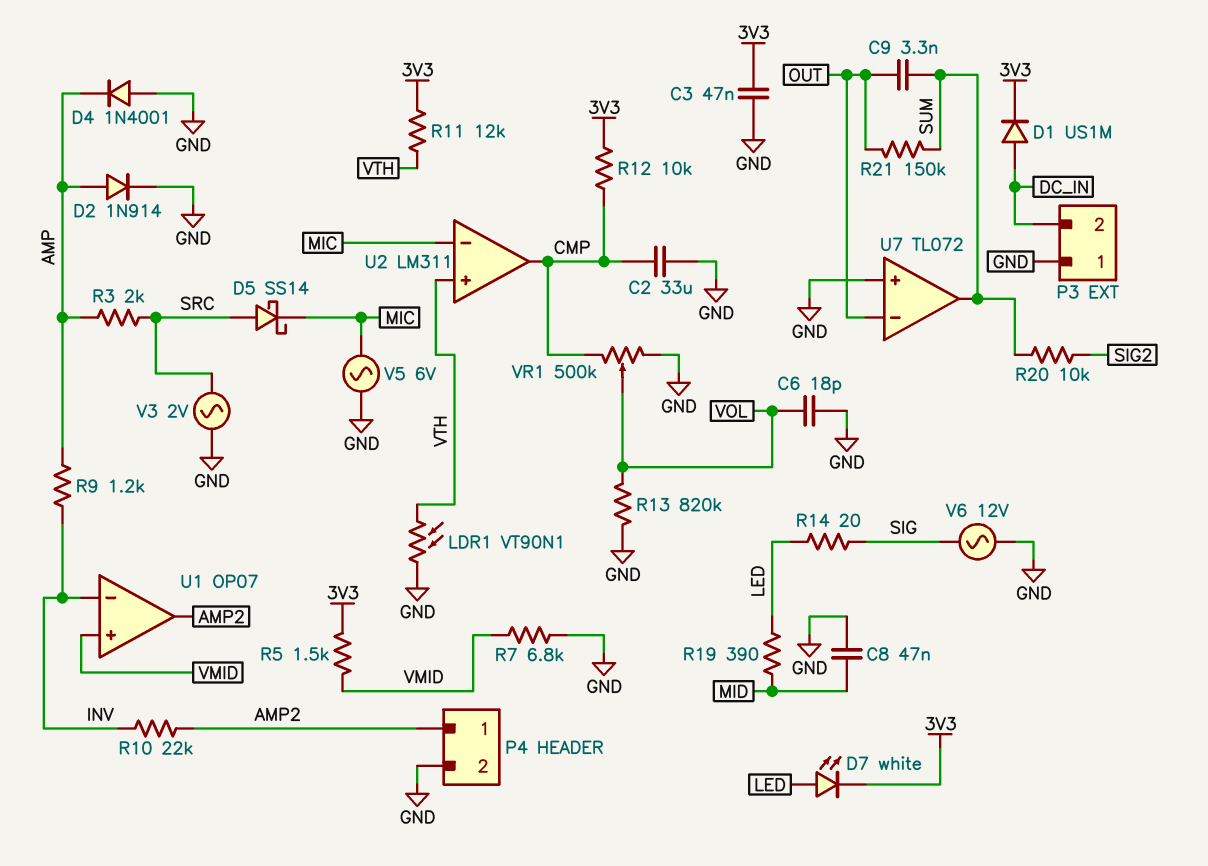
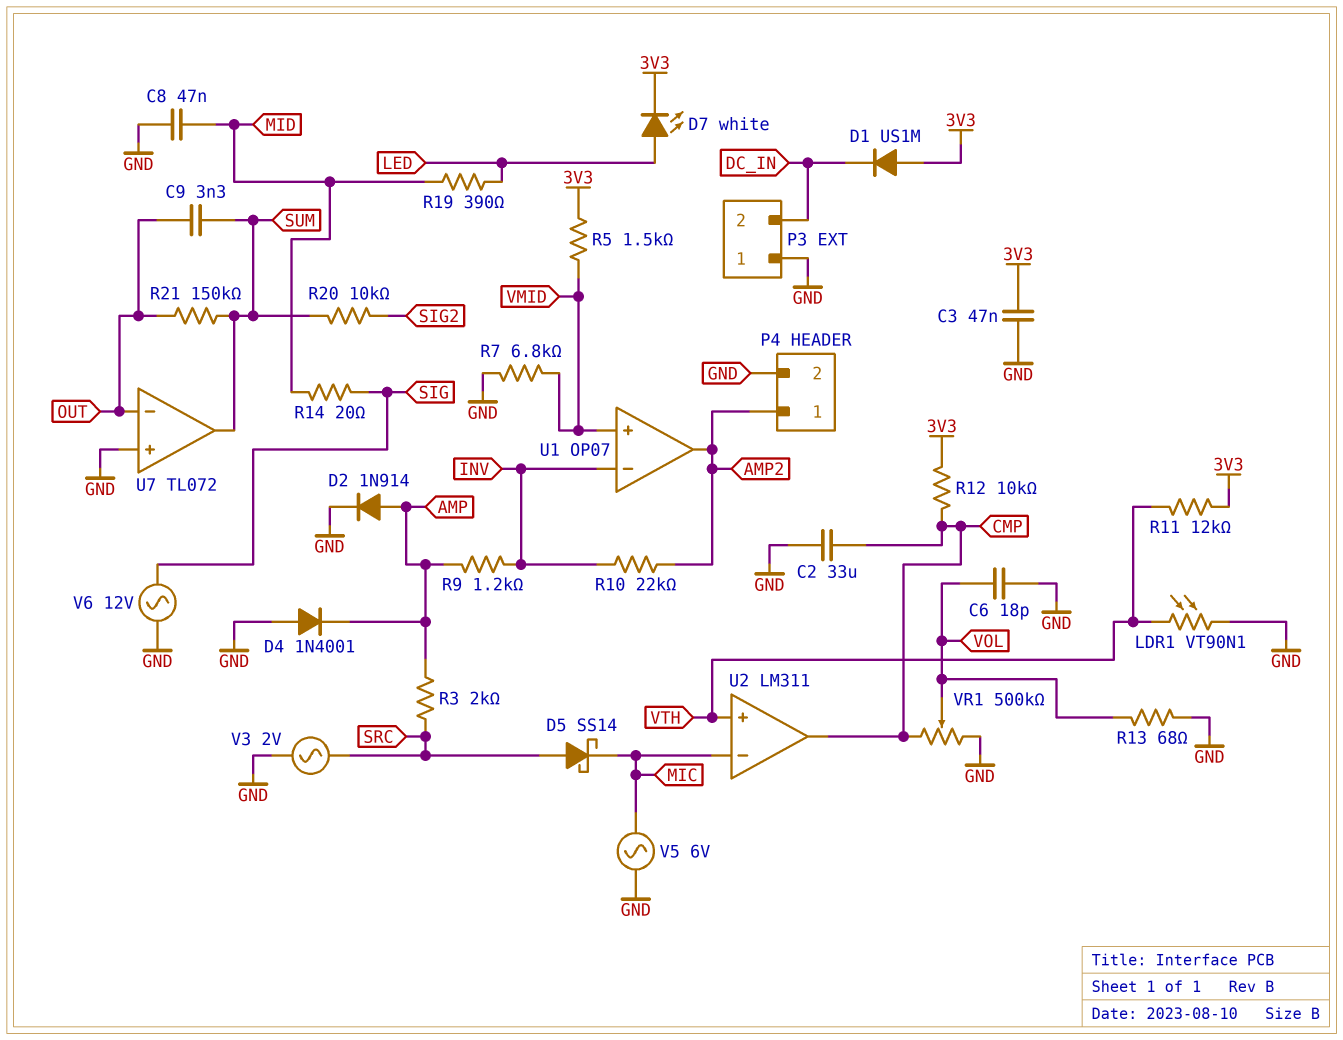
D1: diode US1M (A DC_IN, K 3V3) -> diode US1M (A 3V3, K DC_IN)
R13: 820k (GND, VOL) -> 68 (GND, VOL)
R14: 20 (LED, SIG) -> 20 (MID, SIG)

